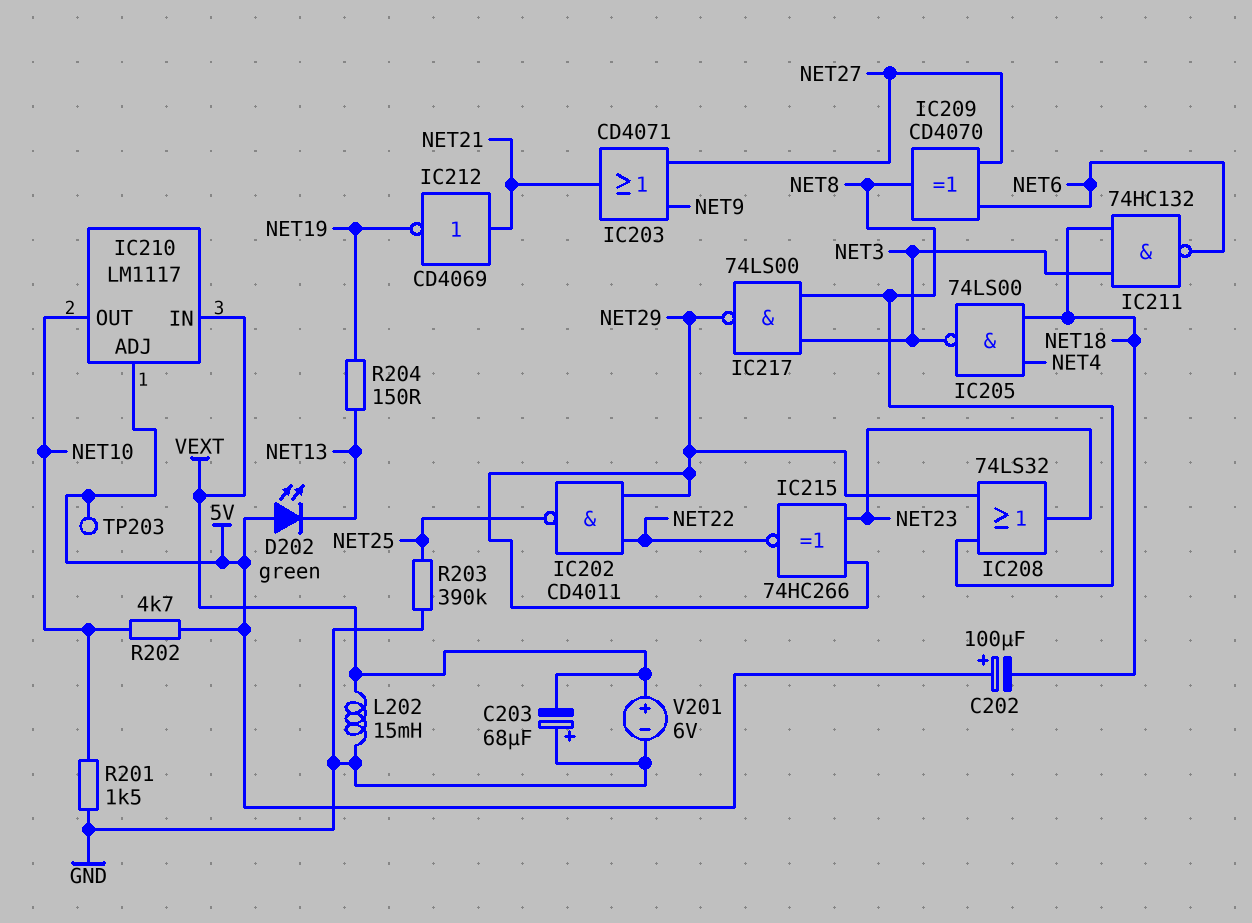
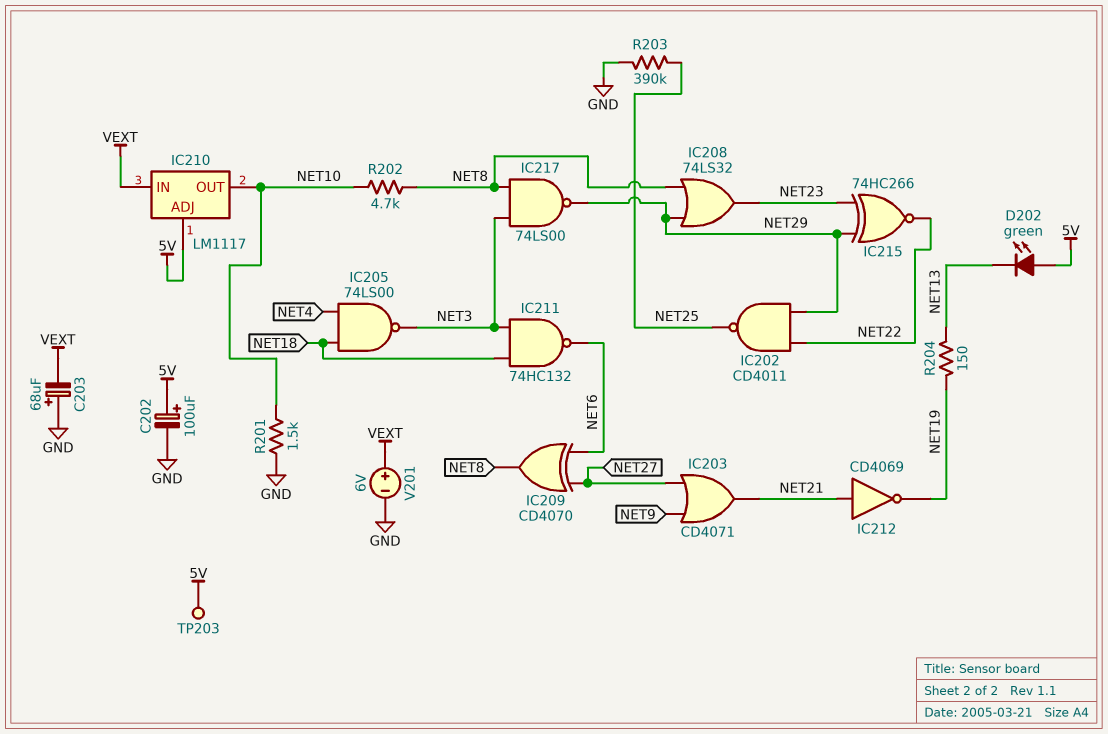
C202: 100uF (plus 5V, minus NET18) -> 100uF (plus 5V, minus GND)
L202: 15mH (GND, VEXT) -> none
R202: 4.7k (5V, NET10) -> 4.7k (NET8, NET10)

